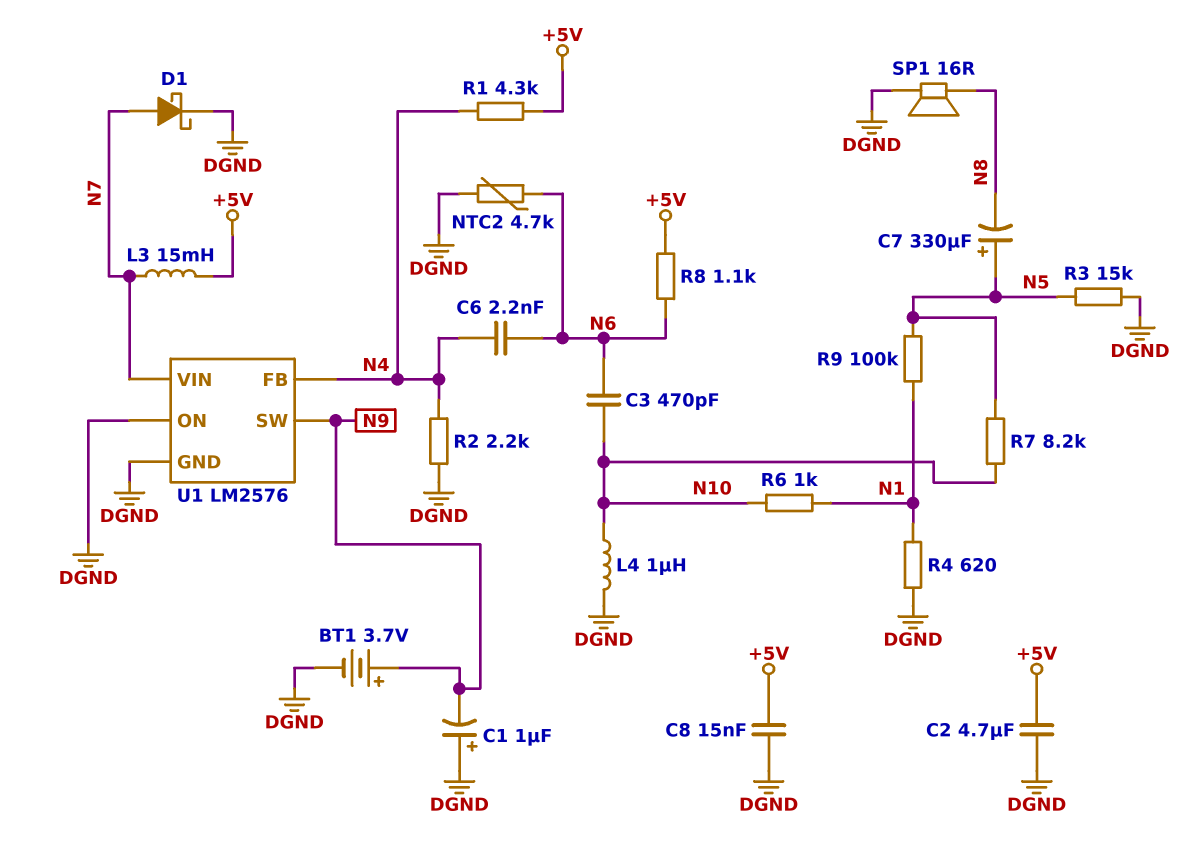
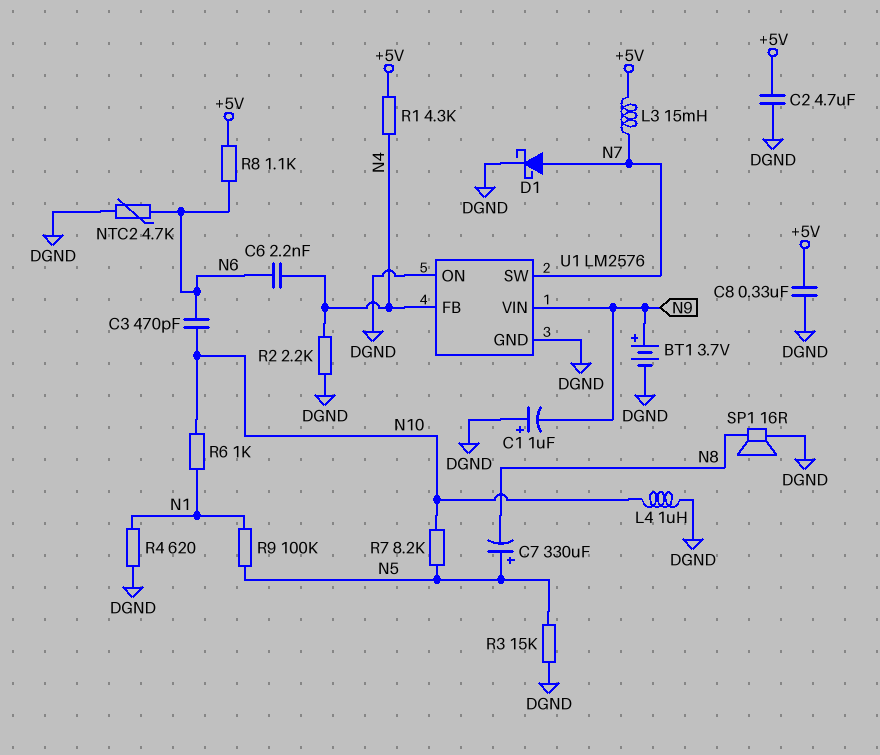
C8: 15nF (+5V, DGND) -> 330nF (+5V, DGND)
U1 pin SW: N9 -> N7
U1 pin VIN: N7 -> N9

